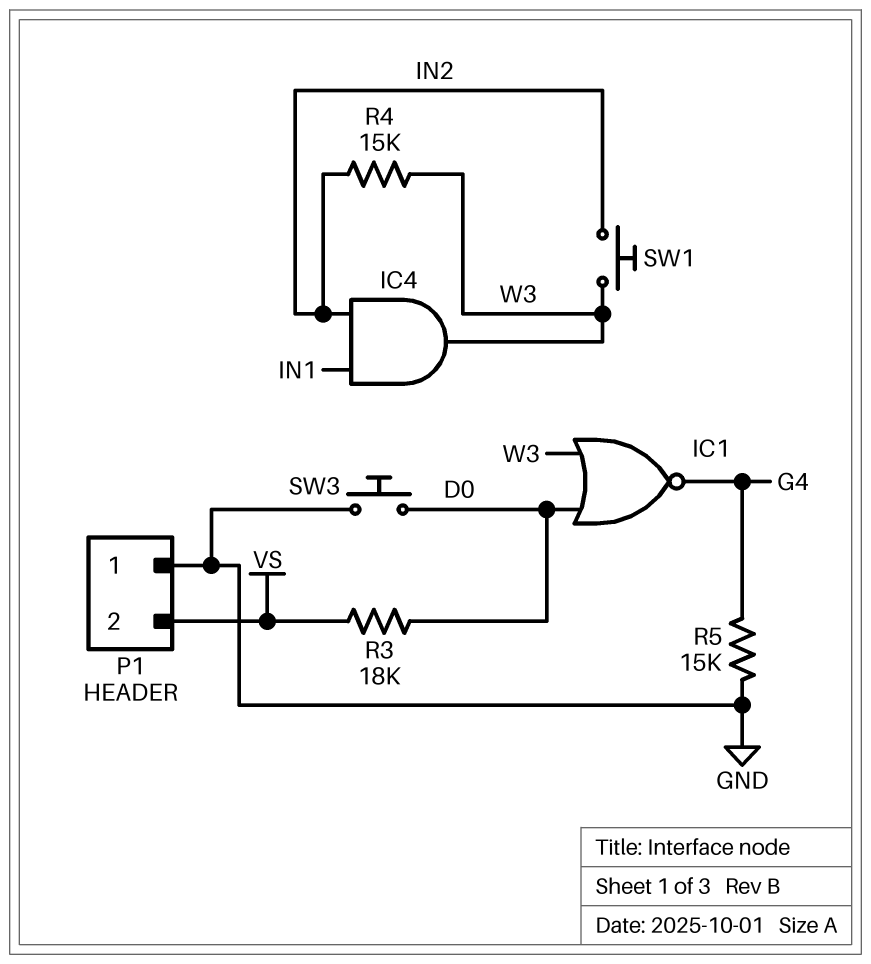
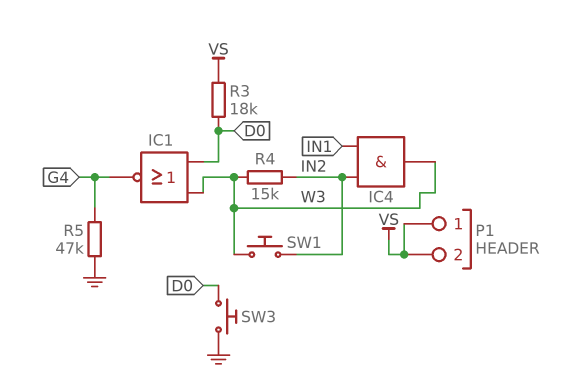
P1 pin 1: GND -> VS
R5: 15k (G4, GND) -> 47k (G4, GND)

